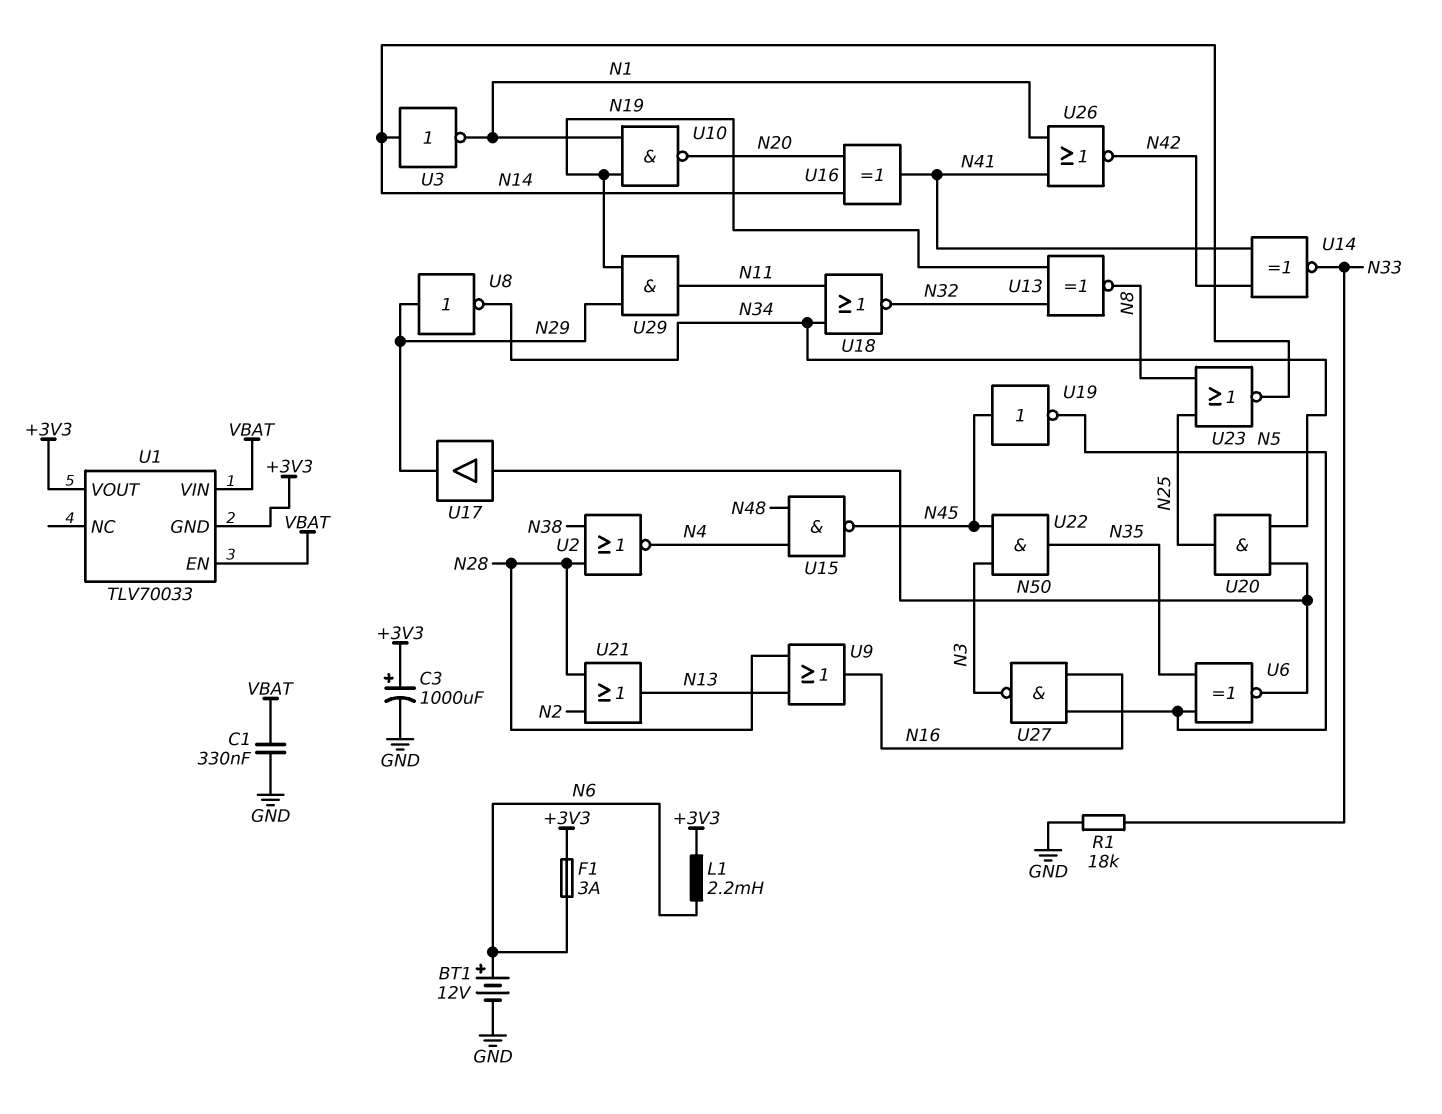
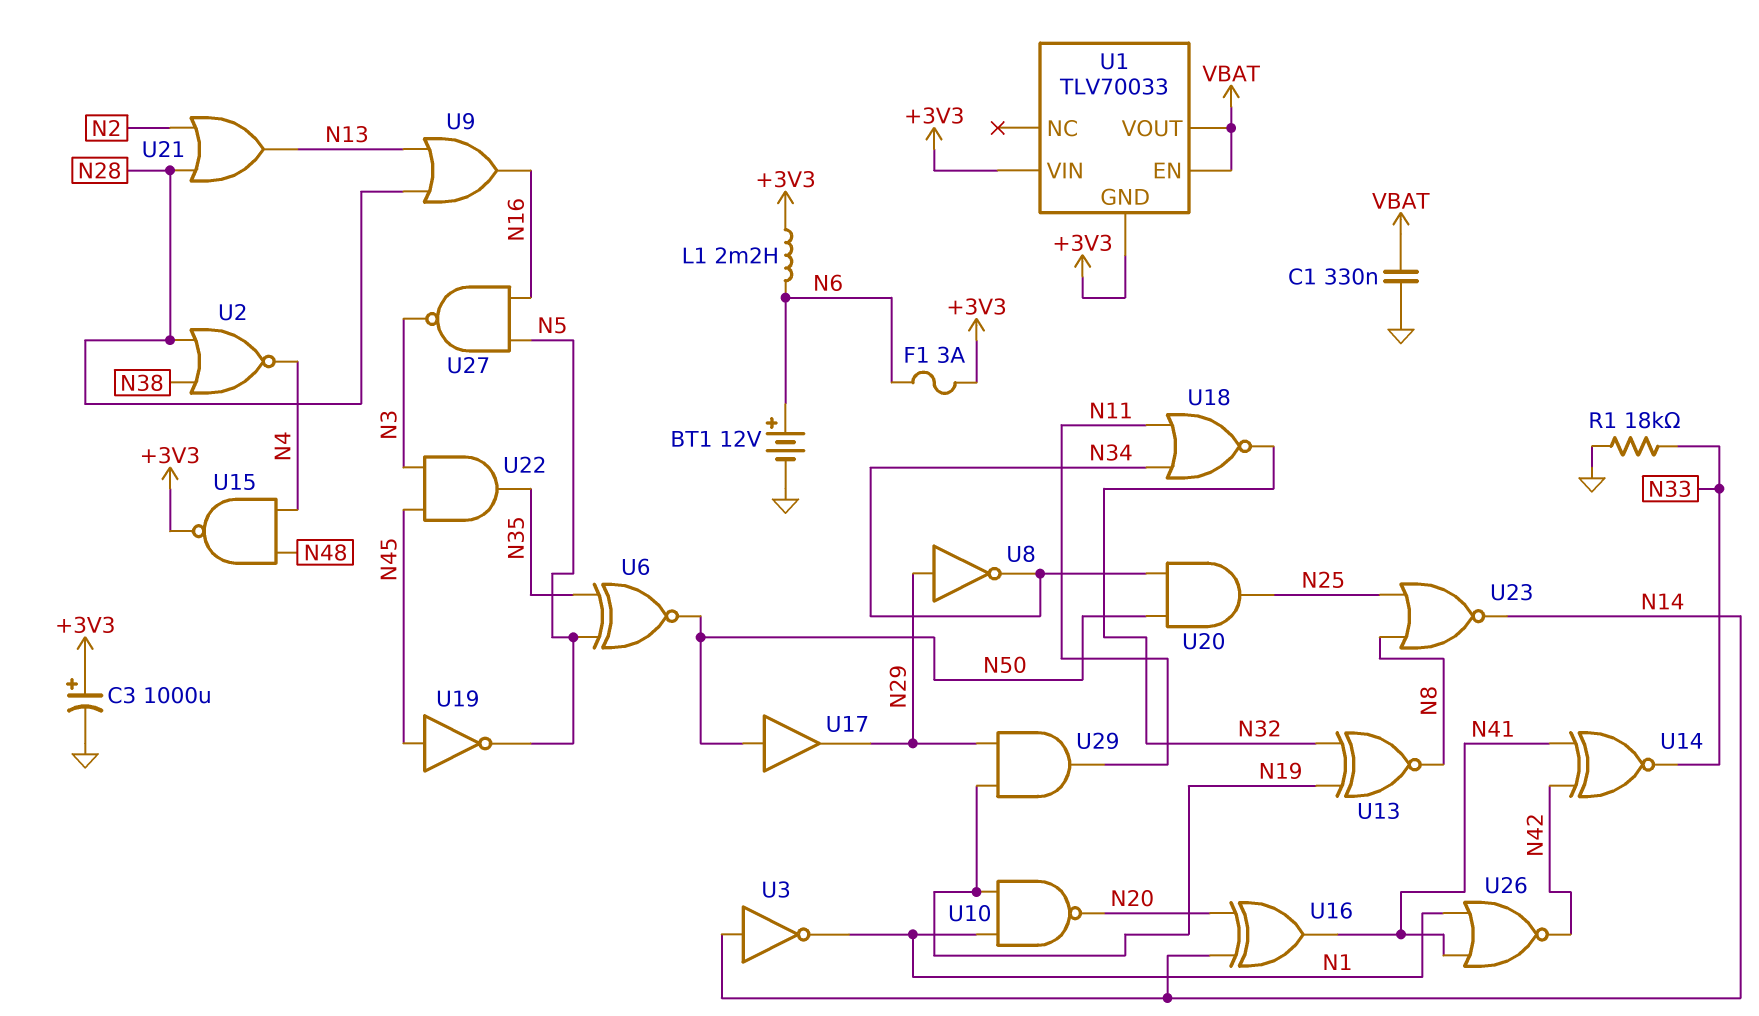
U1 pin VIN: VBAT -> +3V3
U1 pin VOUT: +3V3 -> VBAT
U15: NAND (in N4, in N48, out N45) -> NAND (in N4, in N48, out +3V3)

